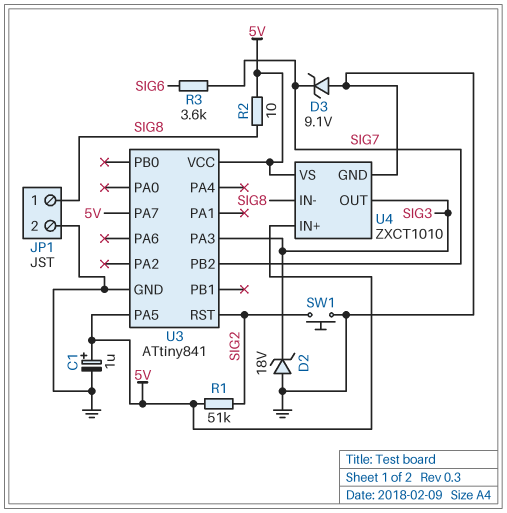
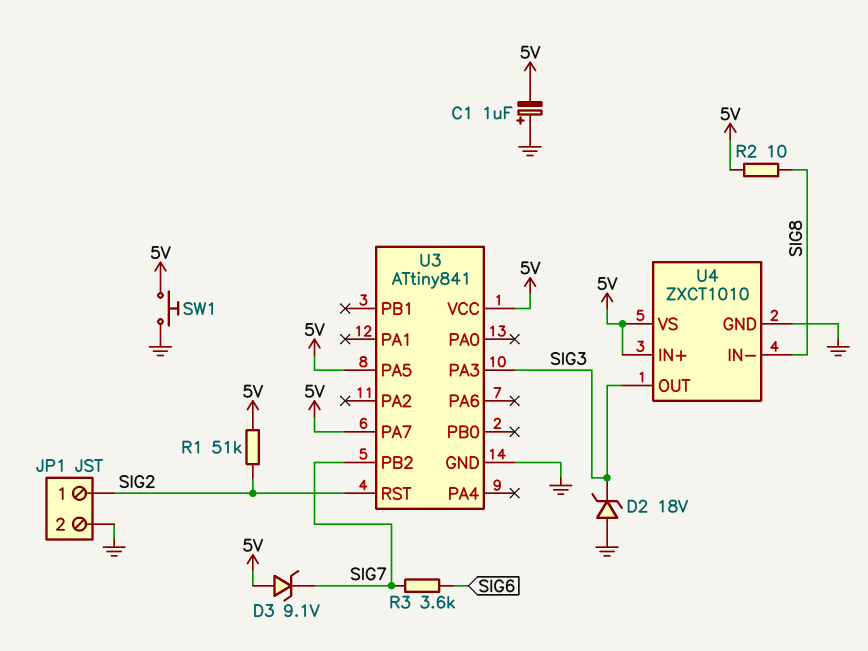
C1: 1uF (plus 5V, minus GND) -> 1uF (plus GND, minus 5V)
D3: zener 9.1V (A GND, K SIG7) -> zener 9.1V (A 5V, K SIG7)
JP1 pin 1: SIG8 -> SIG2
SW1: button (GND, SIG2) -> button (5V, GND)

